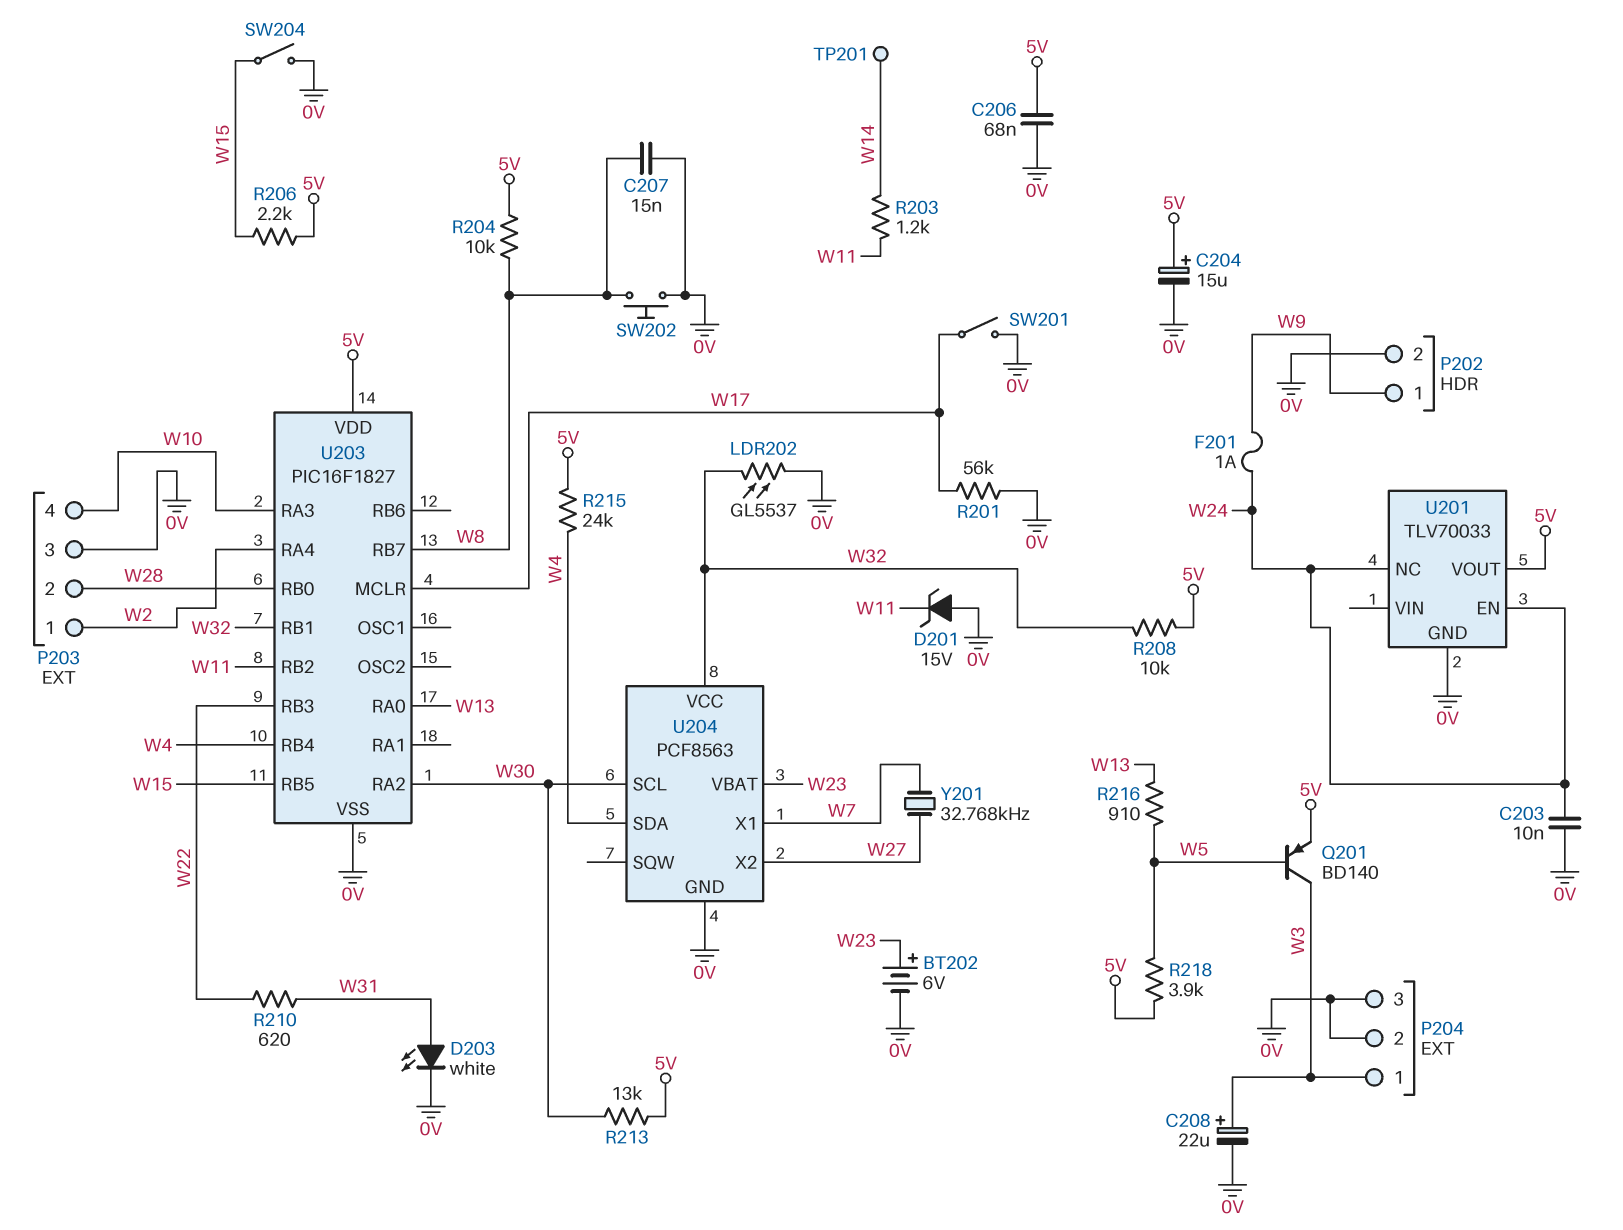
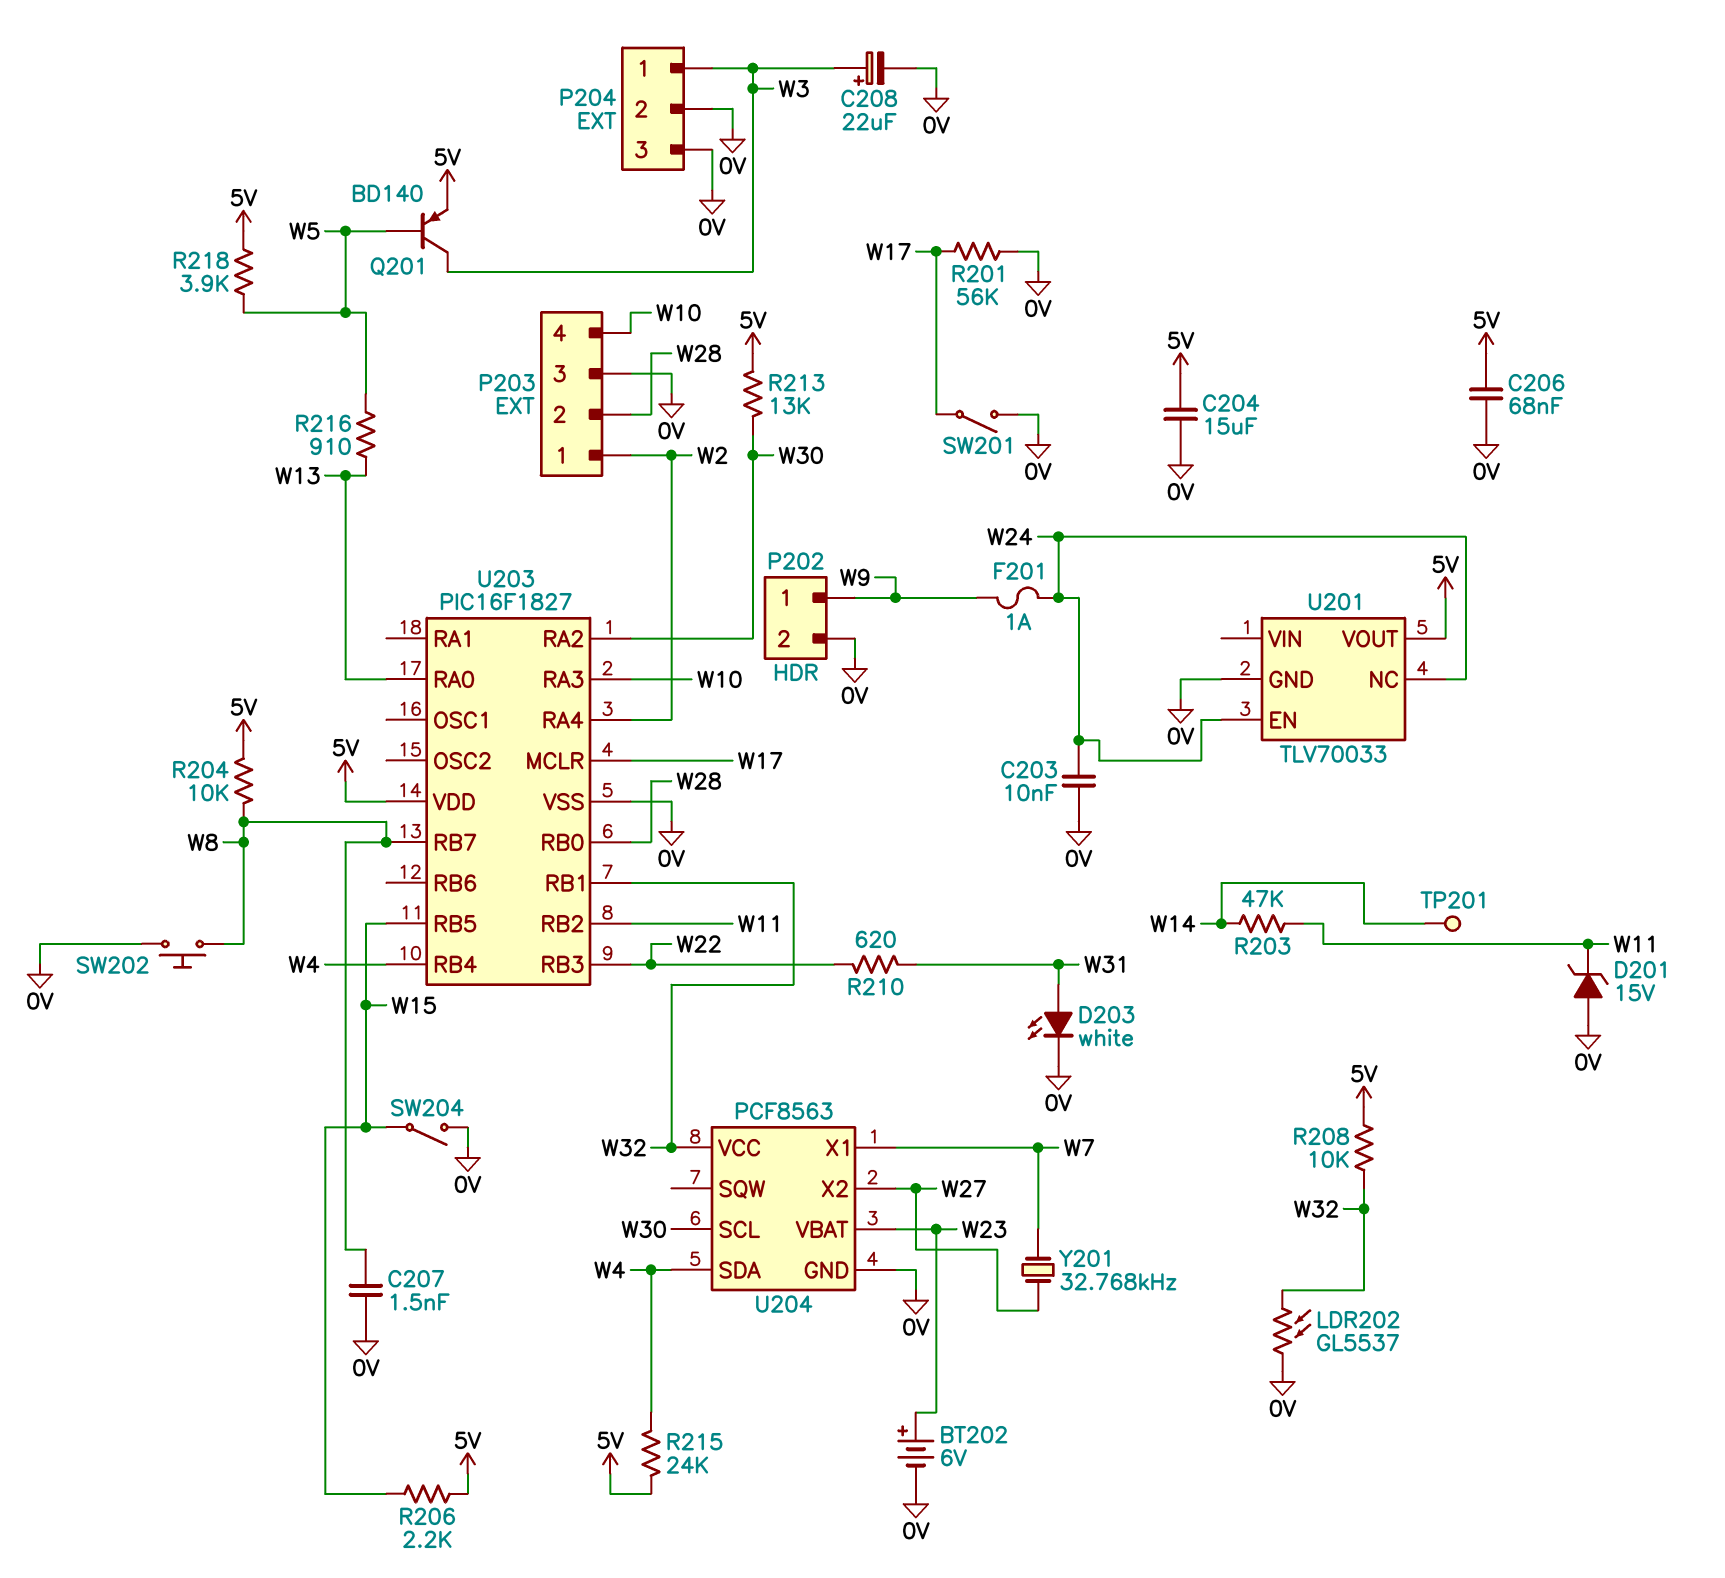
C204: 15uF (plus 5V, minus 0V) -> 15uF (0V, 5V)
C207: 15nF (0V, W8) -> 1.5nF (0V, W8)
R203: 1.2k (W11, W14) -> 47k (W11, W14)

